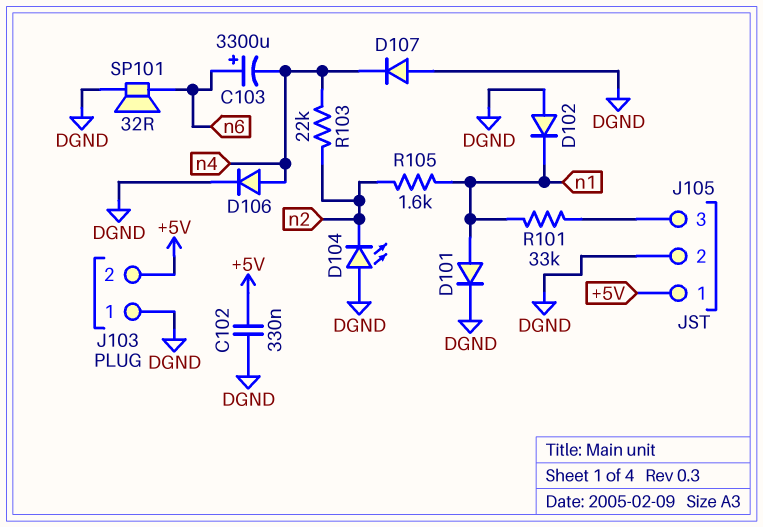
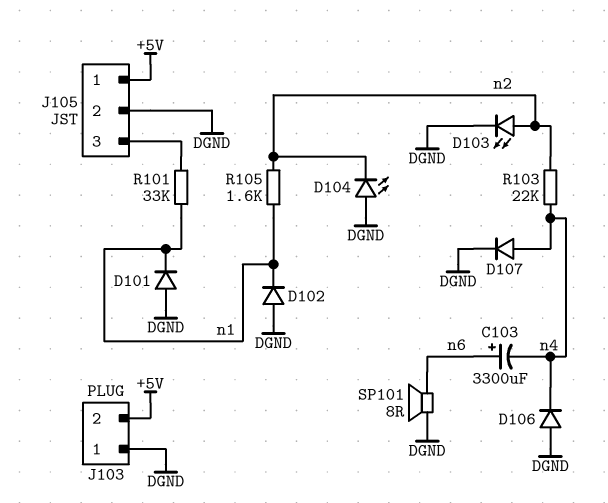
C102: 330nF (+5V, DGND) -> none
D101: diode (A n1, K DGND) -> diode (A DGND, K n1)
D103: none -> LED (A n2, K DGND)
D106: diode (A n4, K DGND) -> diode (A DGND, K n4)
D107: diode (A DGND, K n4) -> diode (A n4, K DGND)
SP101: speaker 32R (DGND, n6) -> speaker 8R (DGND, n6)

